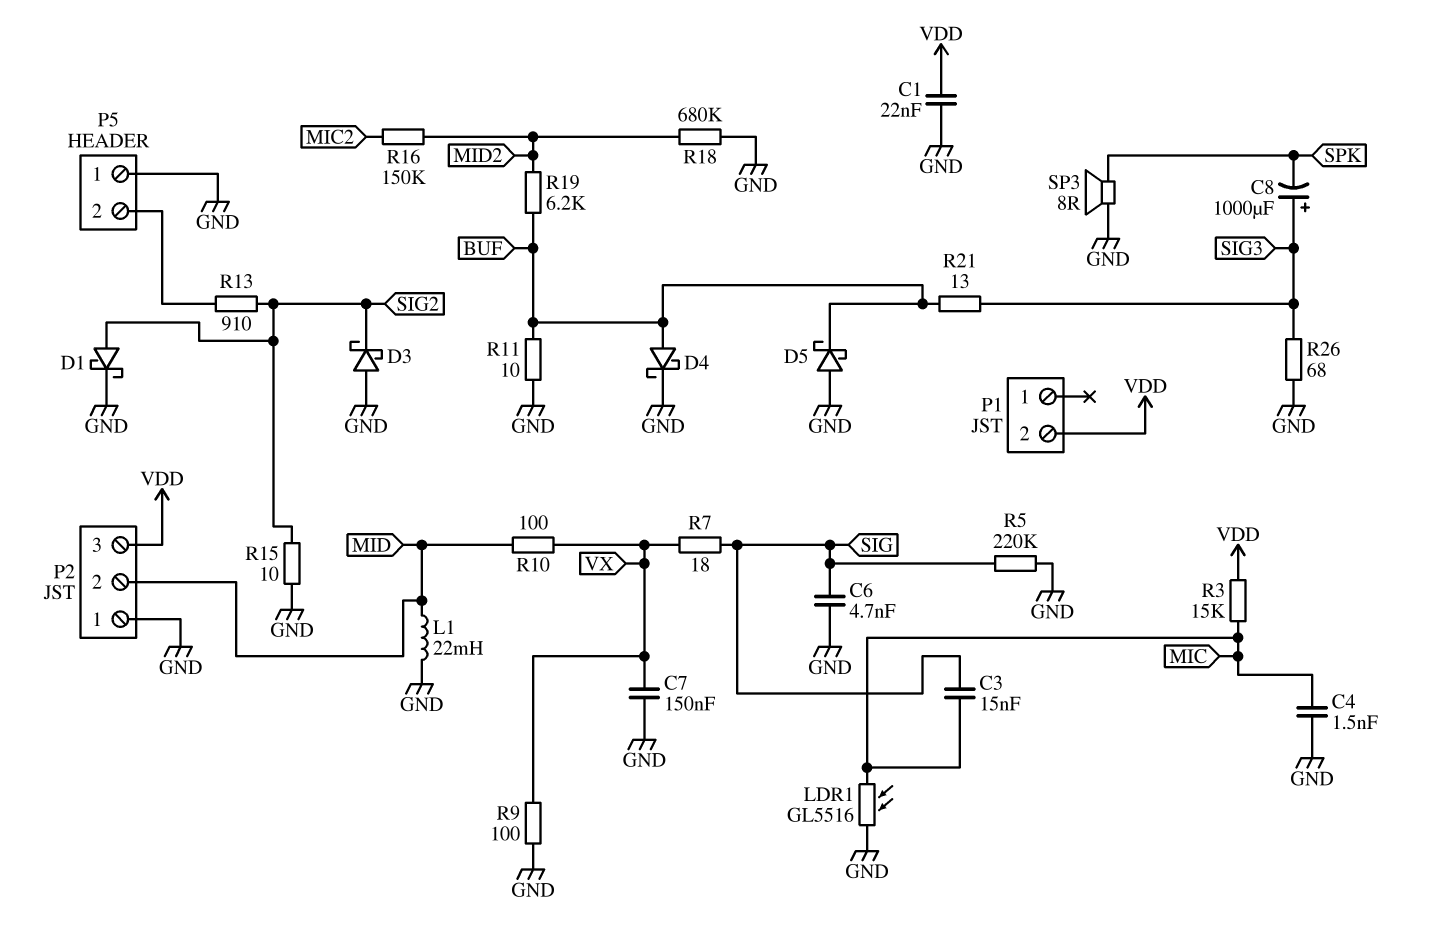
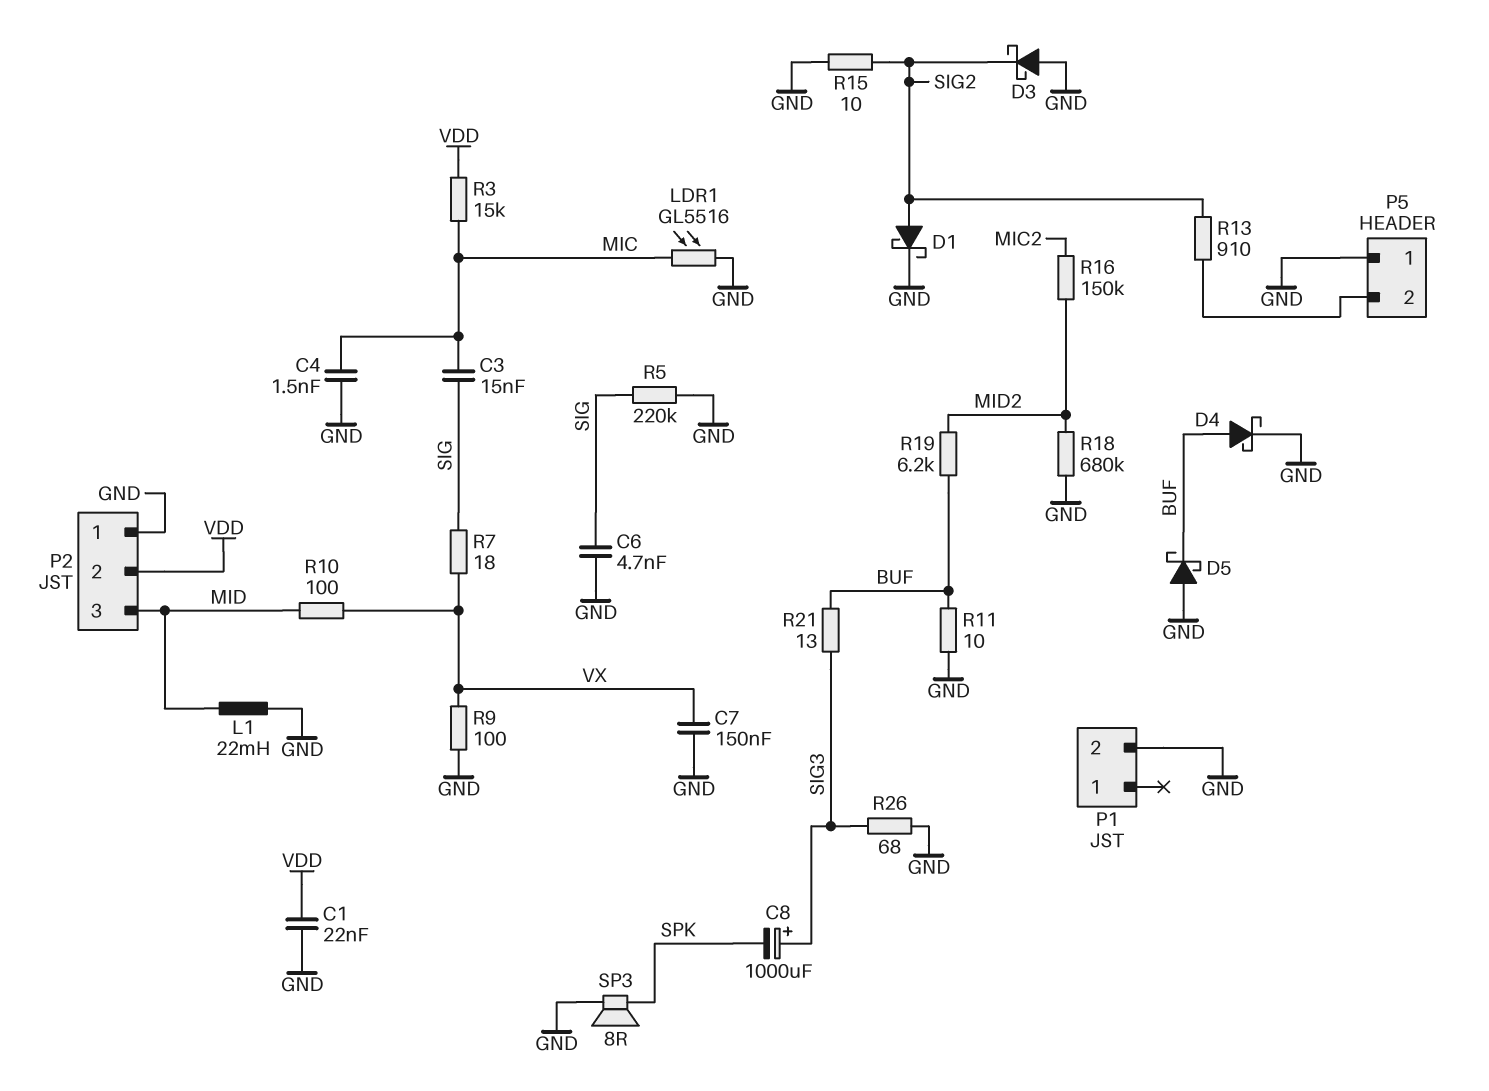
P1 pin 2: VDD -> GND
P2 pin 2: MID -> VDD
P2 pin 3: VDD -> MID

